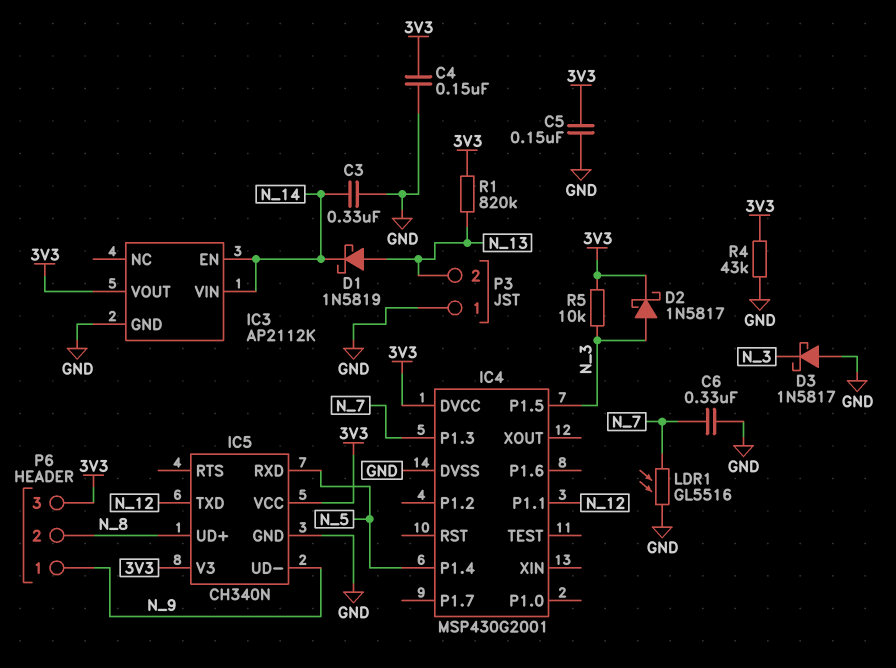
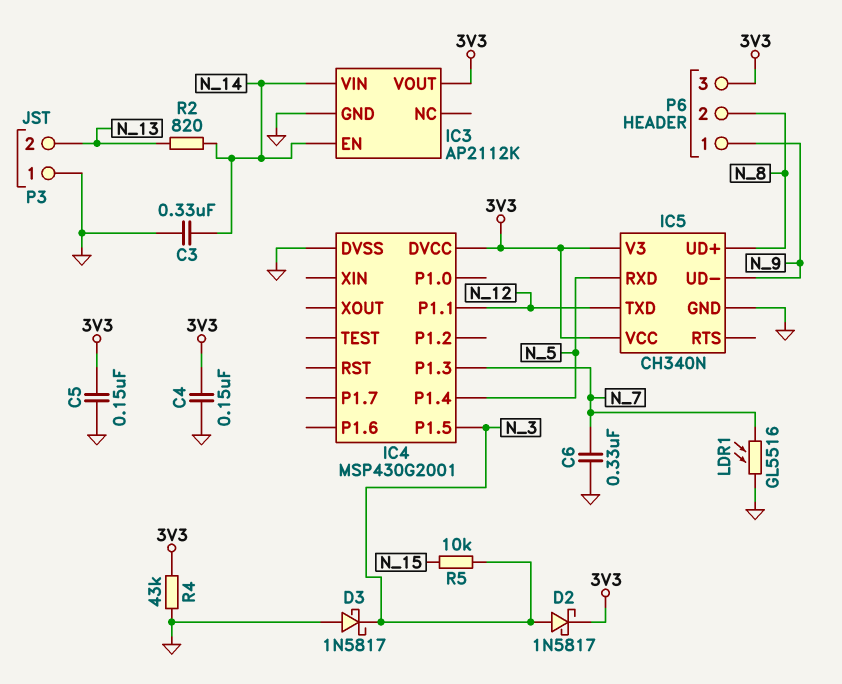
D1: schottky 1N5819 (A N_13, K N_14) -> none
R1: 820k (3V3, N_13) -> none
R2: none -> 820 (N_13, N_14)
R5: 10k (3V3, N_3) -> 10k (N_3, N_15)

